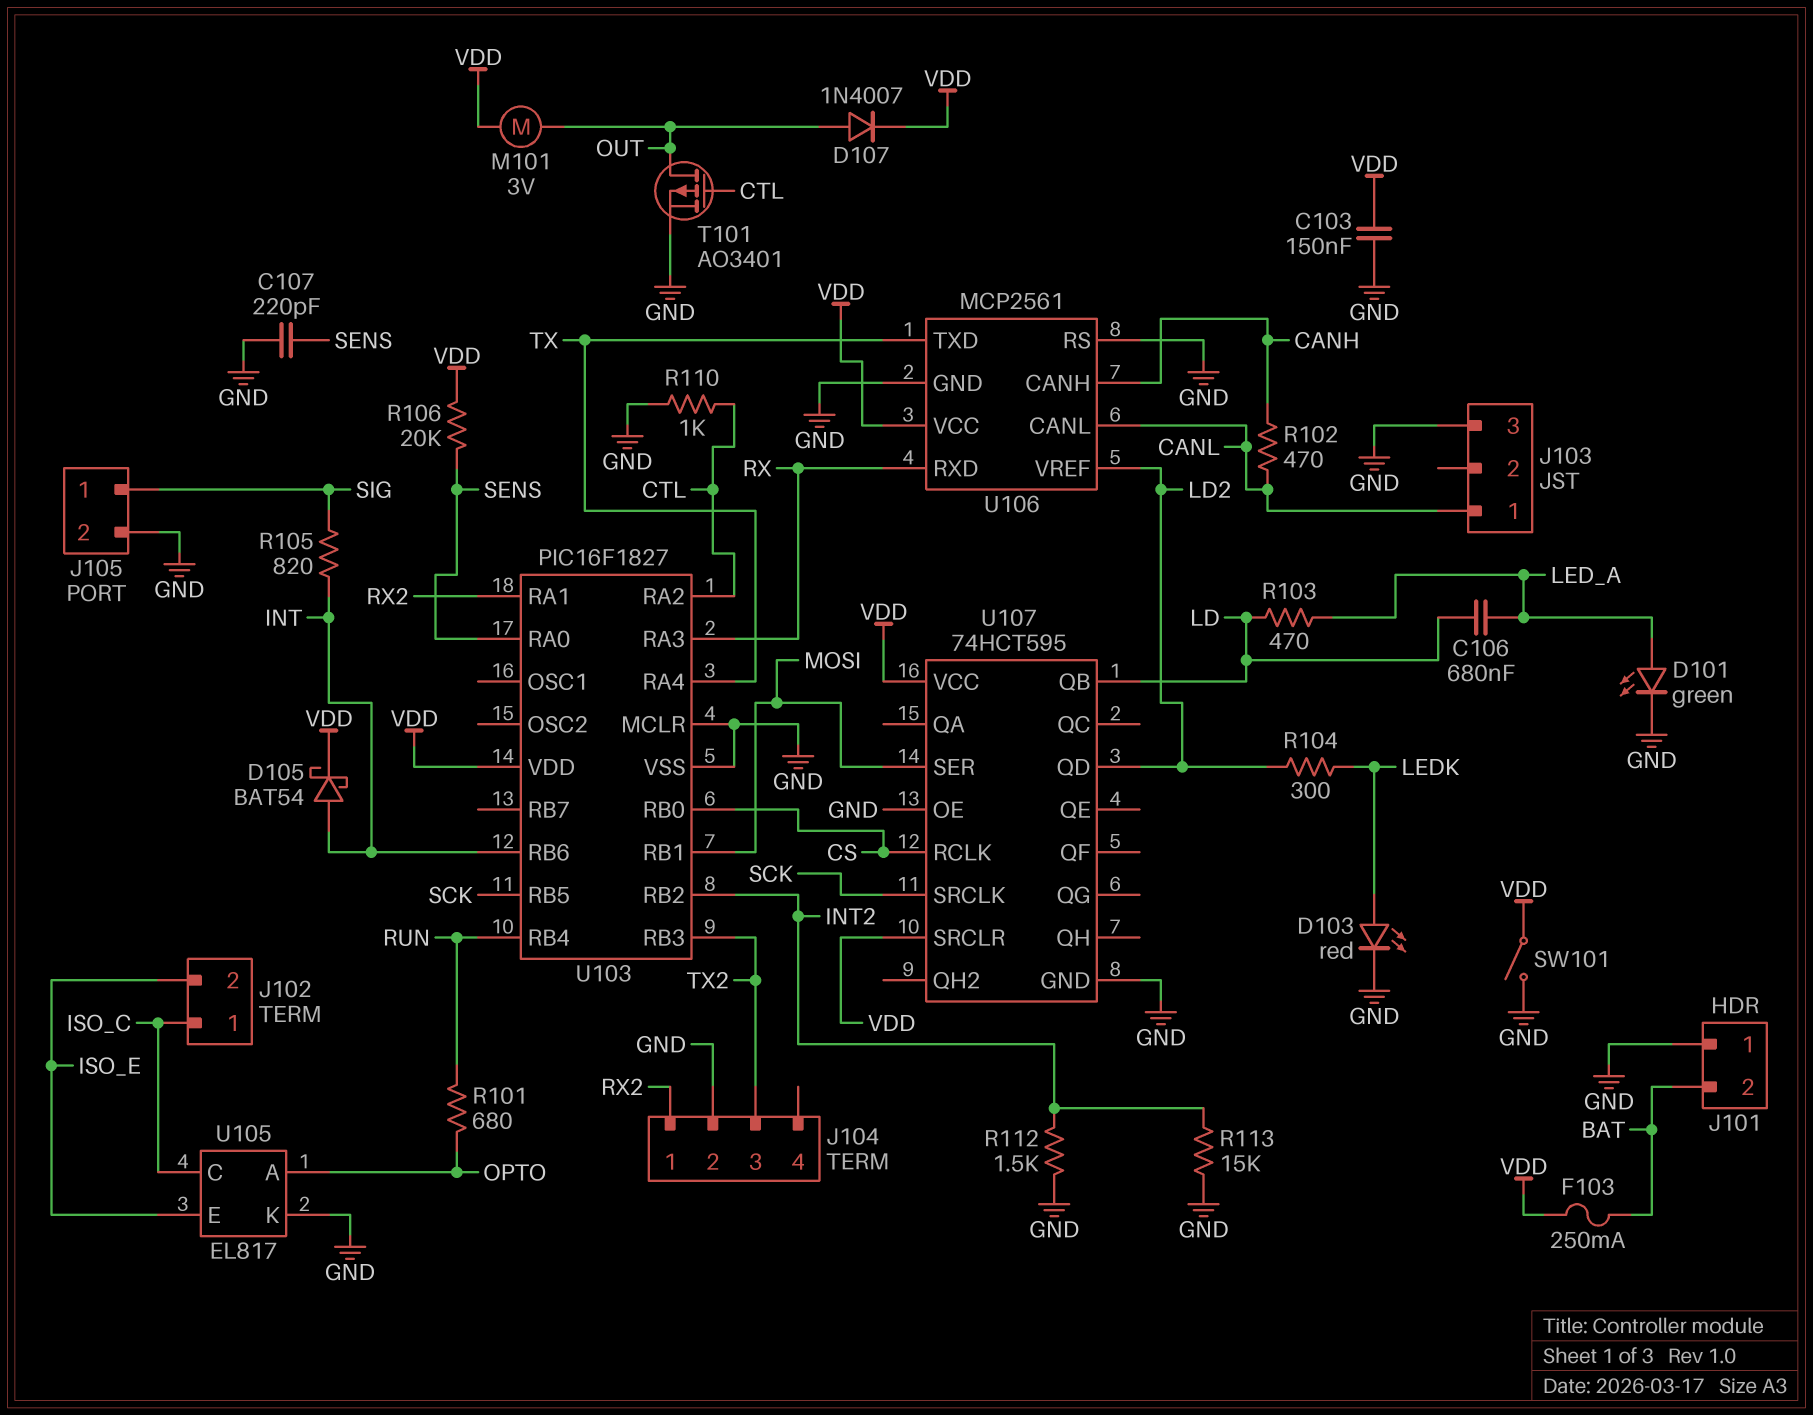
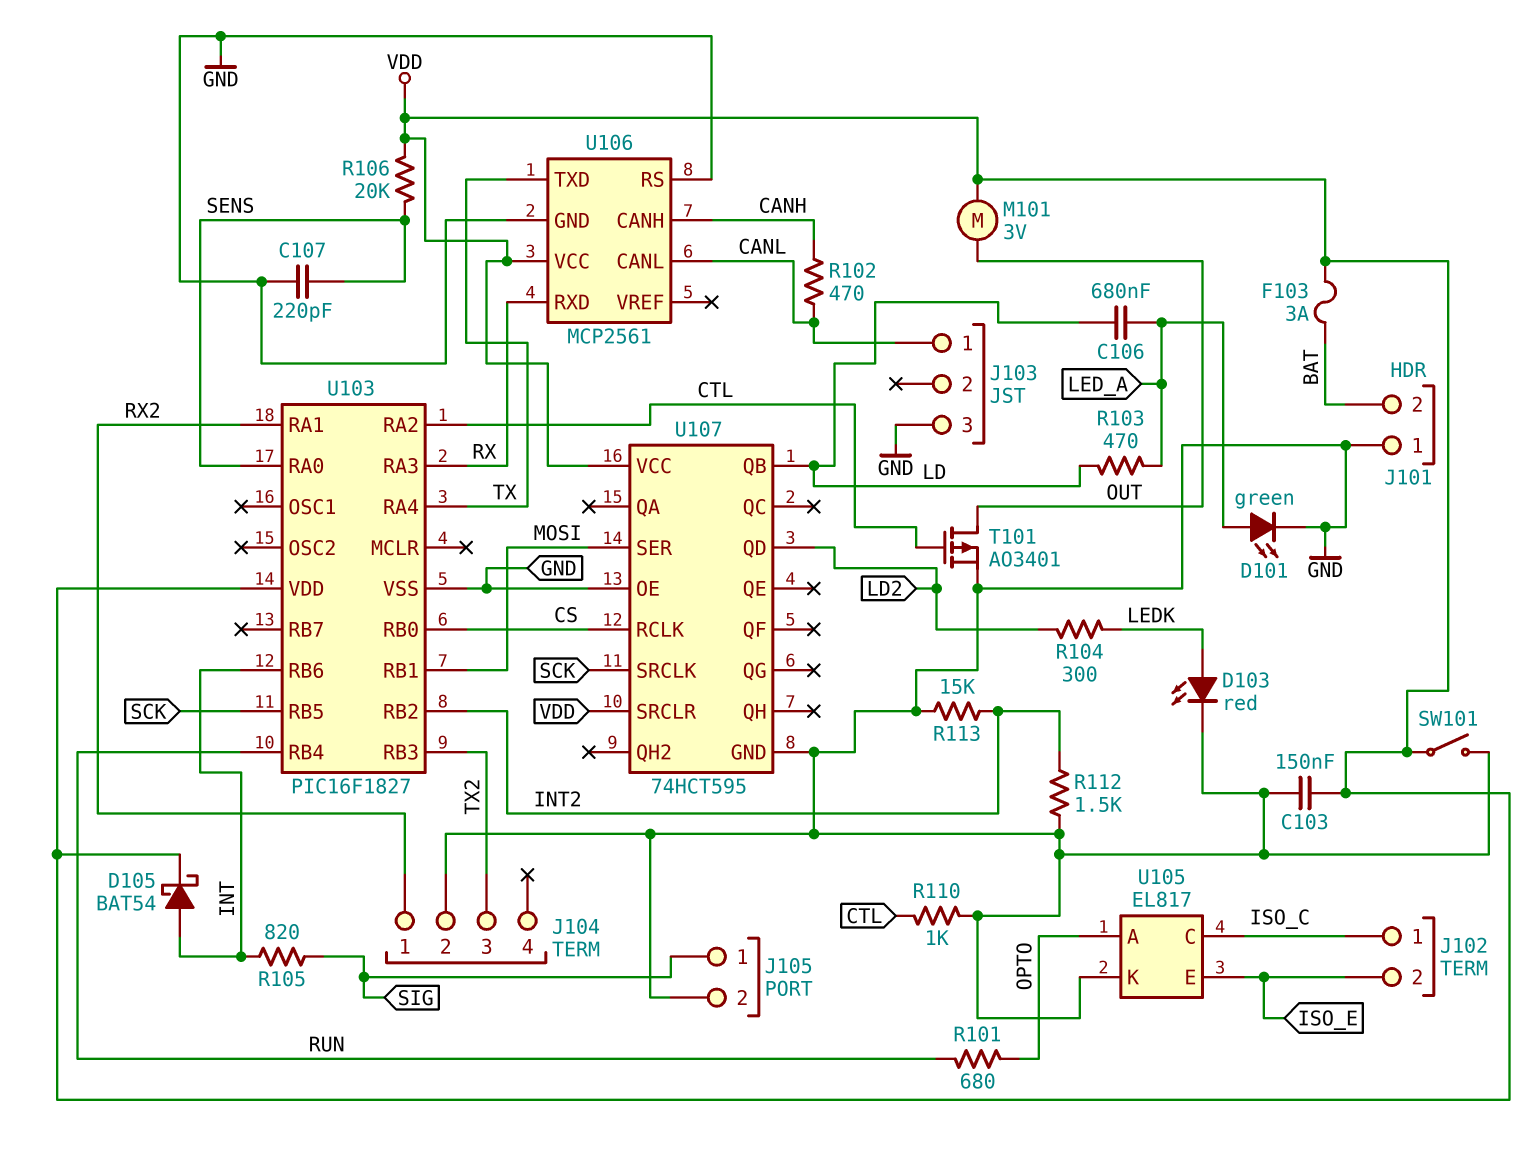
D107: diode 1N4007 (A OUT, K VDD) -> none
F103: 250mA (BAT, VDD) -> 3A (BAT, VDD)
U103 pin MCLR: GND -> none
U106 pin VREF: LD2 -> none

